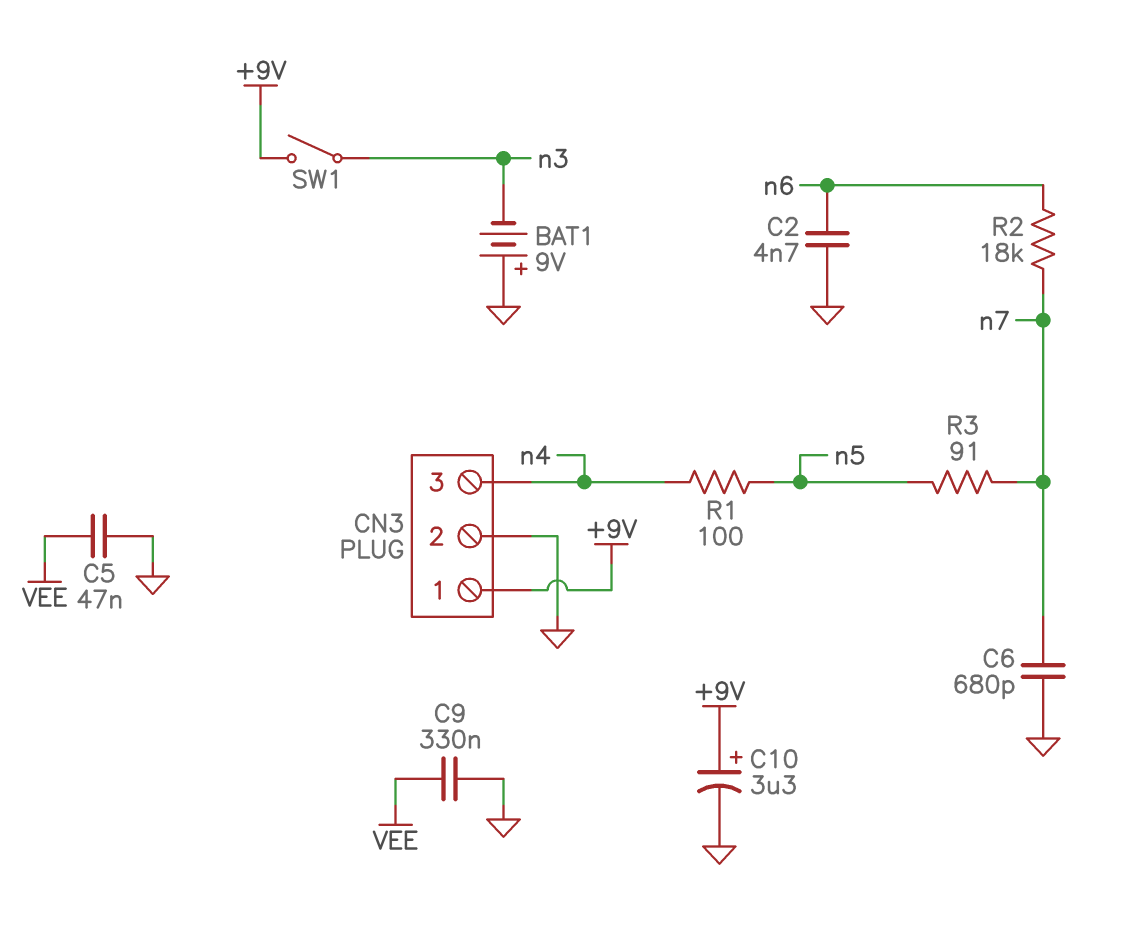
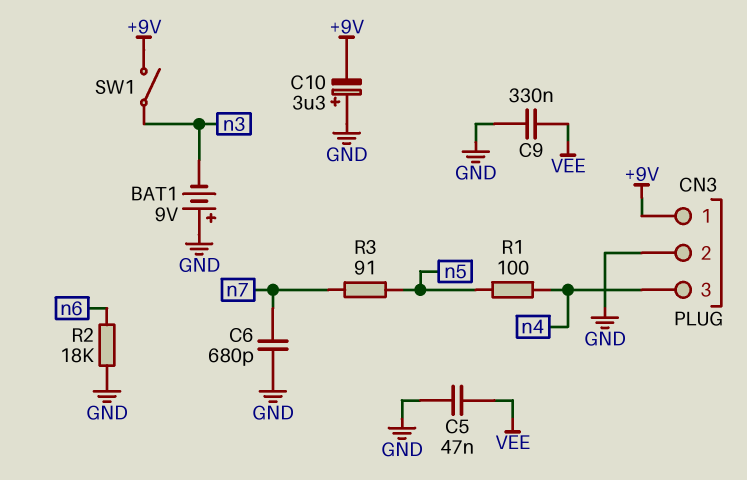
C2: 4.7nF (GND, n6) -> none
C10: 3.3uF (plus +9V, minus GND) -> 3.3uF (plus GND, minus +9V)
R2: 18k (n6, n7) -> 18k (GND, n6)

